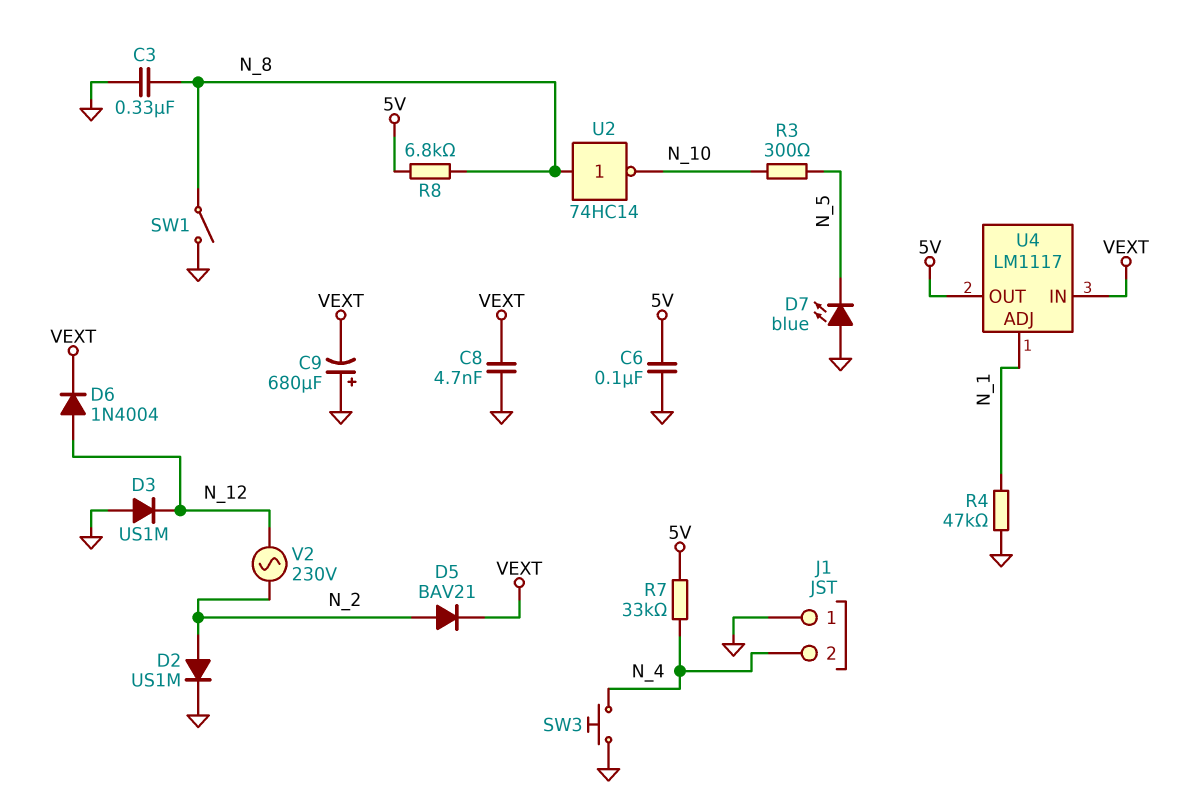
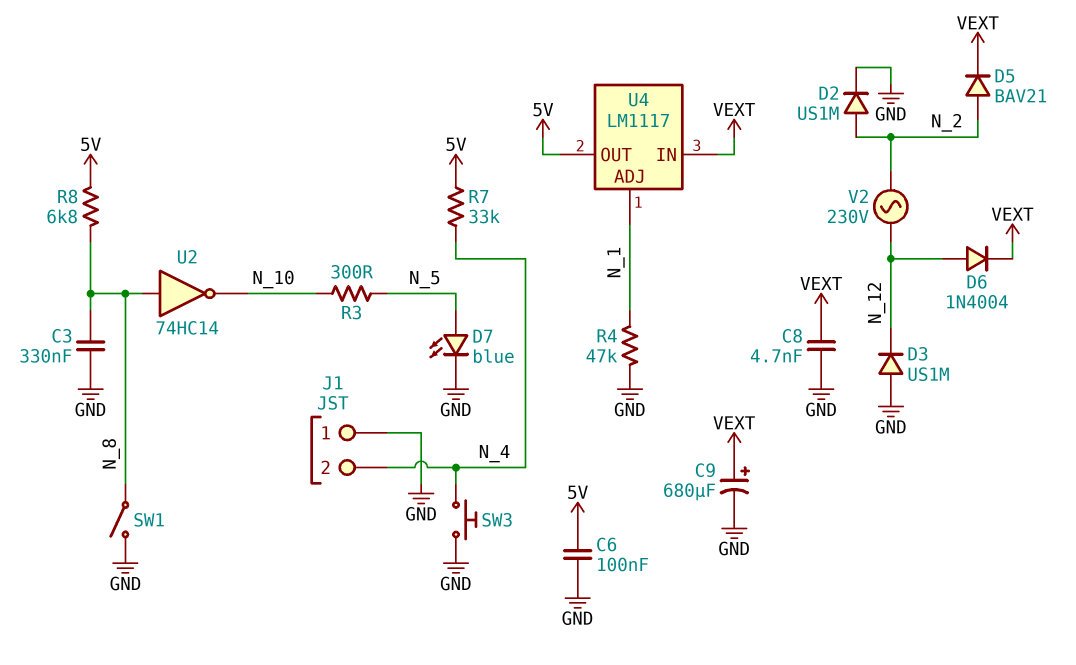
C9: 680uF (plus GND, minus VEXT) -> 680uF (plus VEXT, minus GND)
D7: LED blue (A GND, K N_5) -> LED blue (A N_5, K GND)

